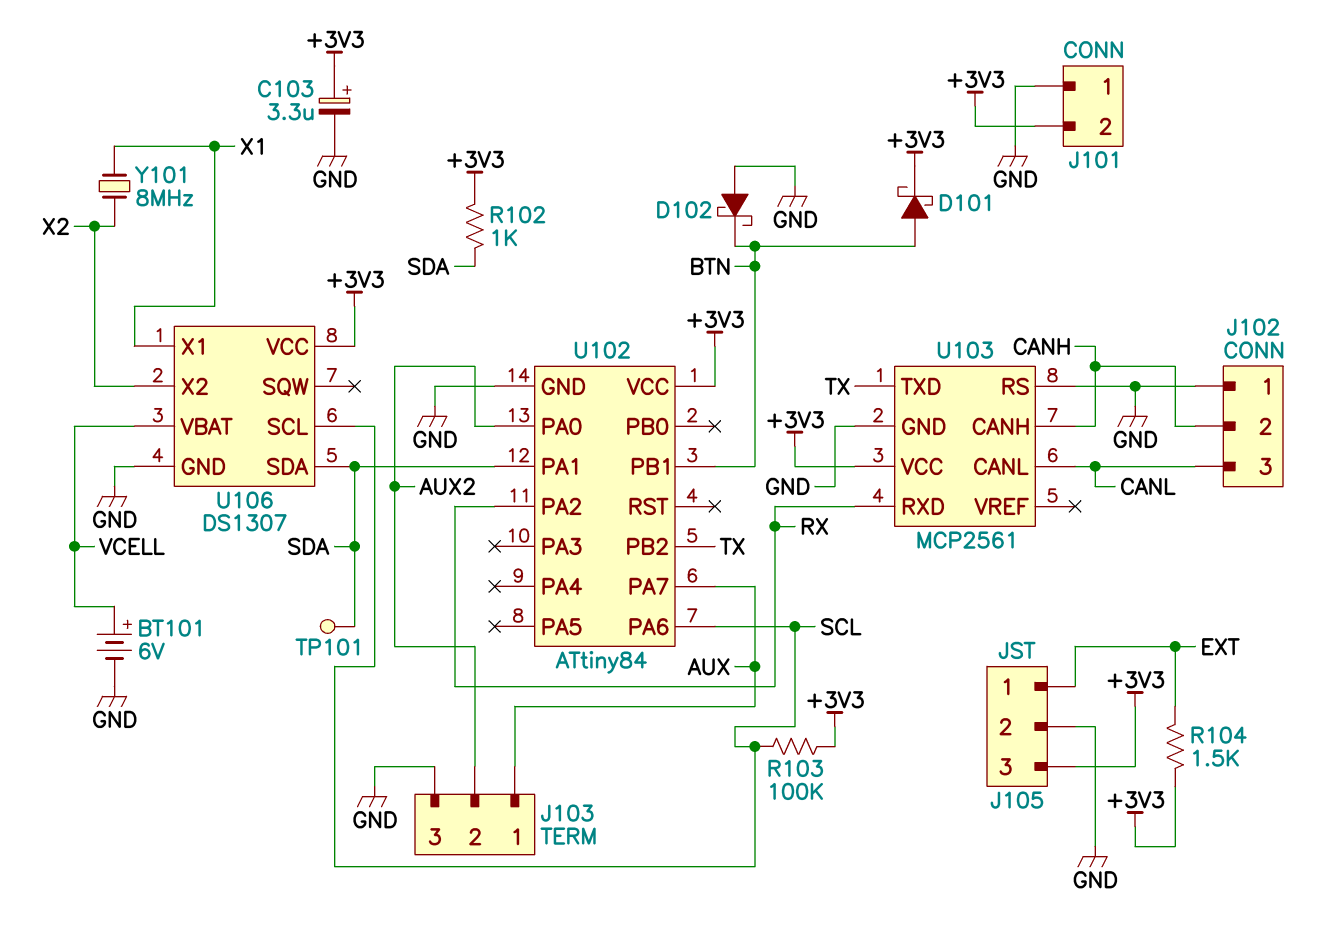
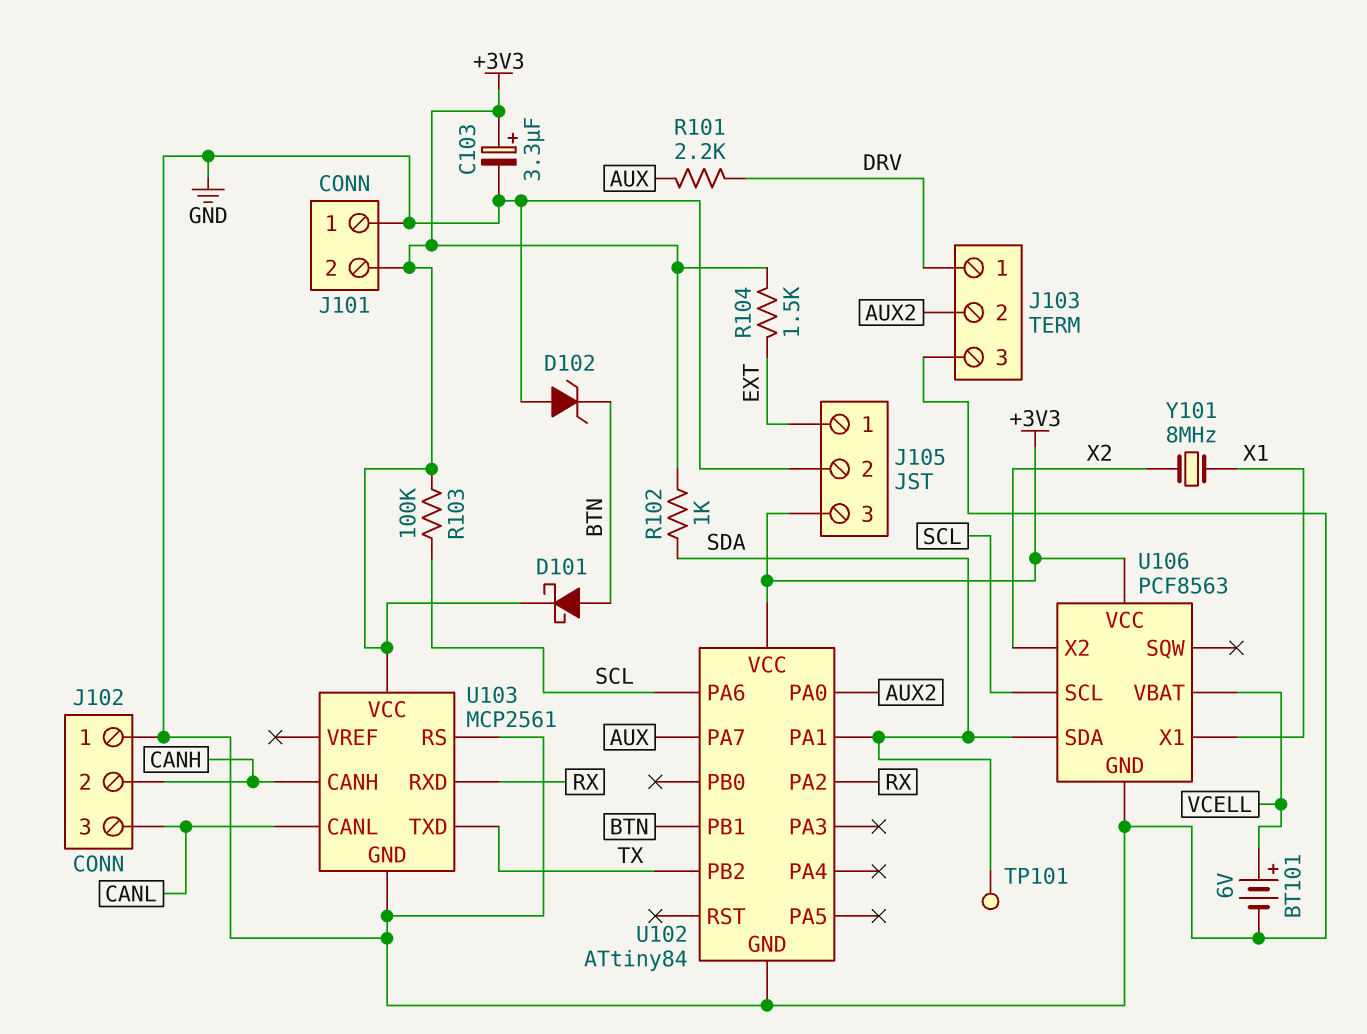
D102: schottky (A GND, K BTN) -> zener (A GND, K BTN)
J103 pin 1: AUX -> DRV
R101: none -> 2.2k (AUX, DRV)
U106: DS1307 -> PCF8563

